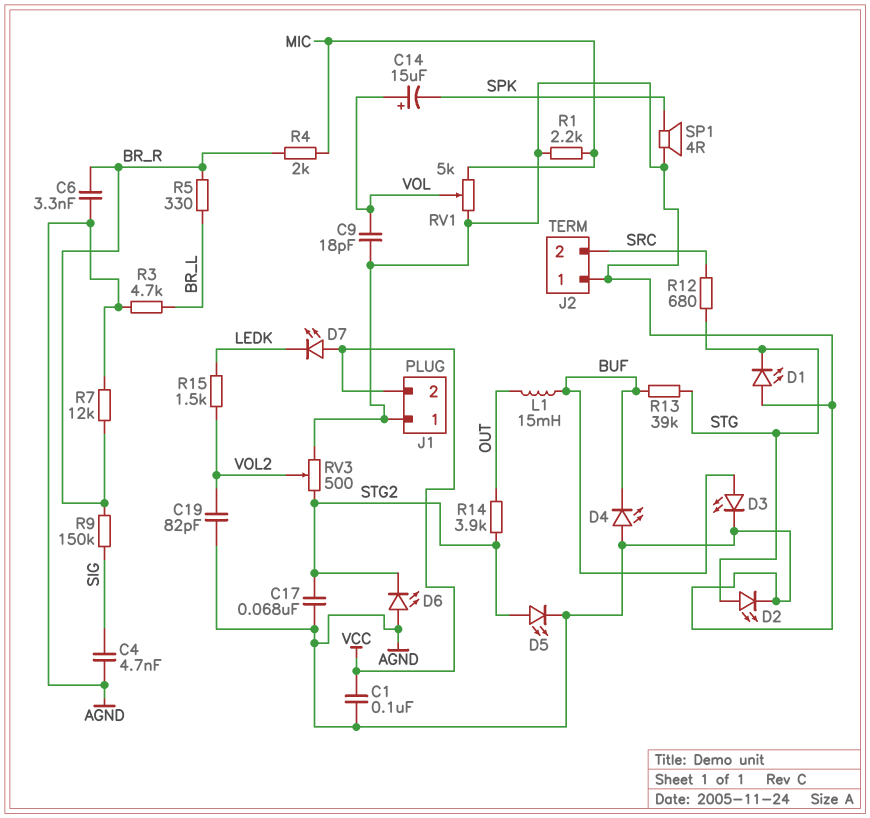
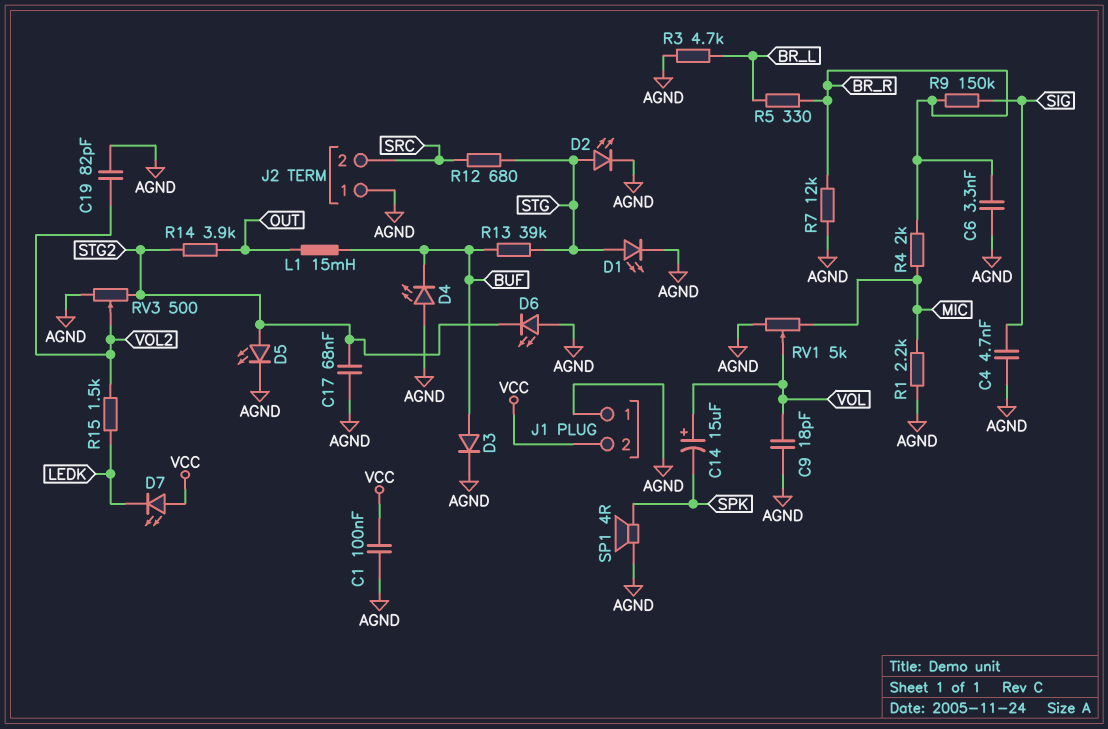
D1: LED (A AGND, K STG) -> LED (A STG, K AGND)
D3: LED (A BUF, K AGND) -> diode (A BUF, K AGND)

